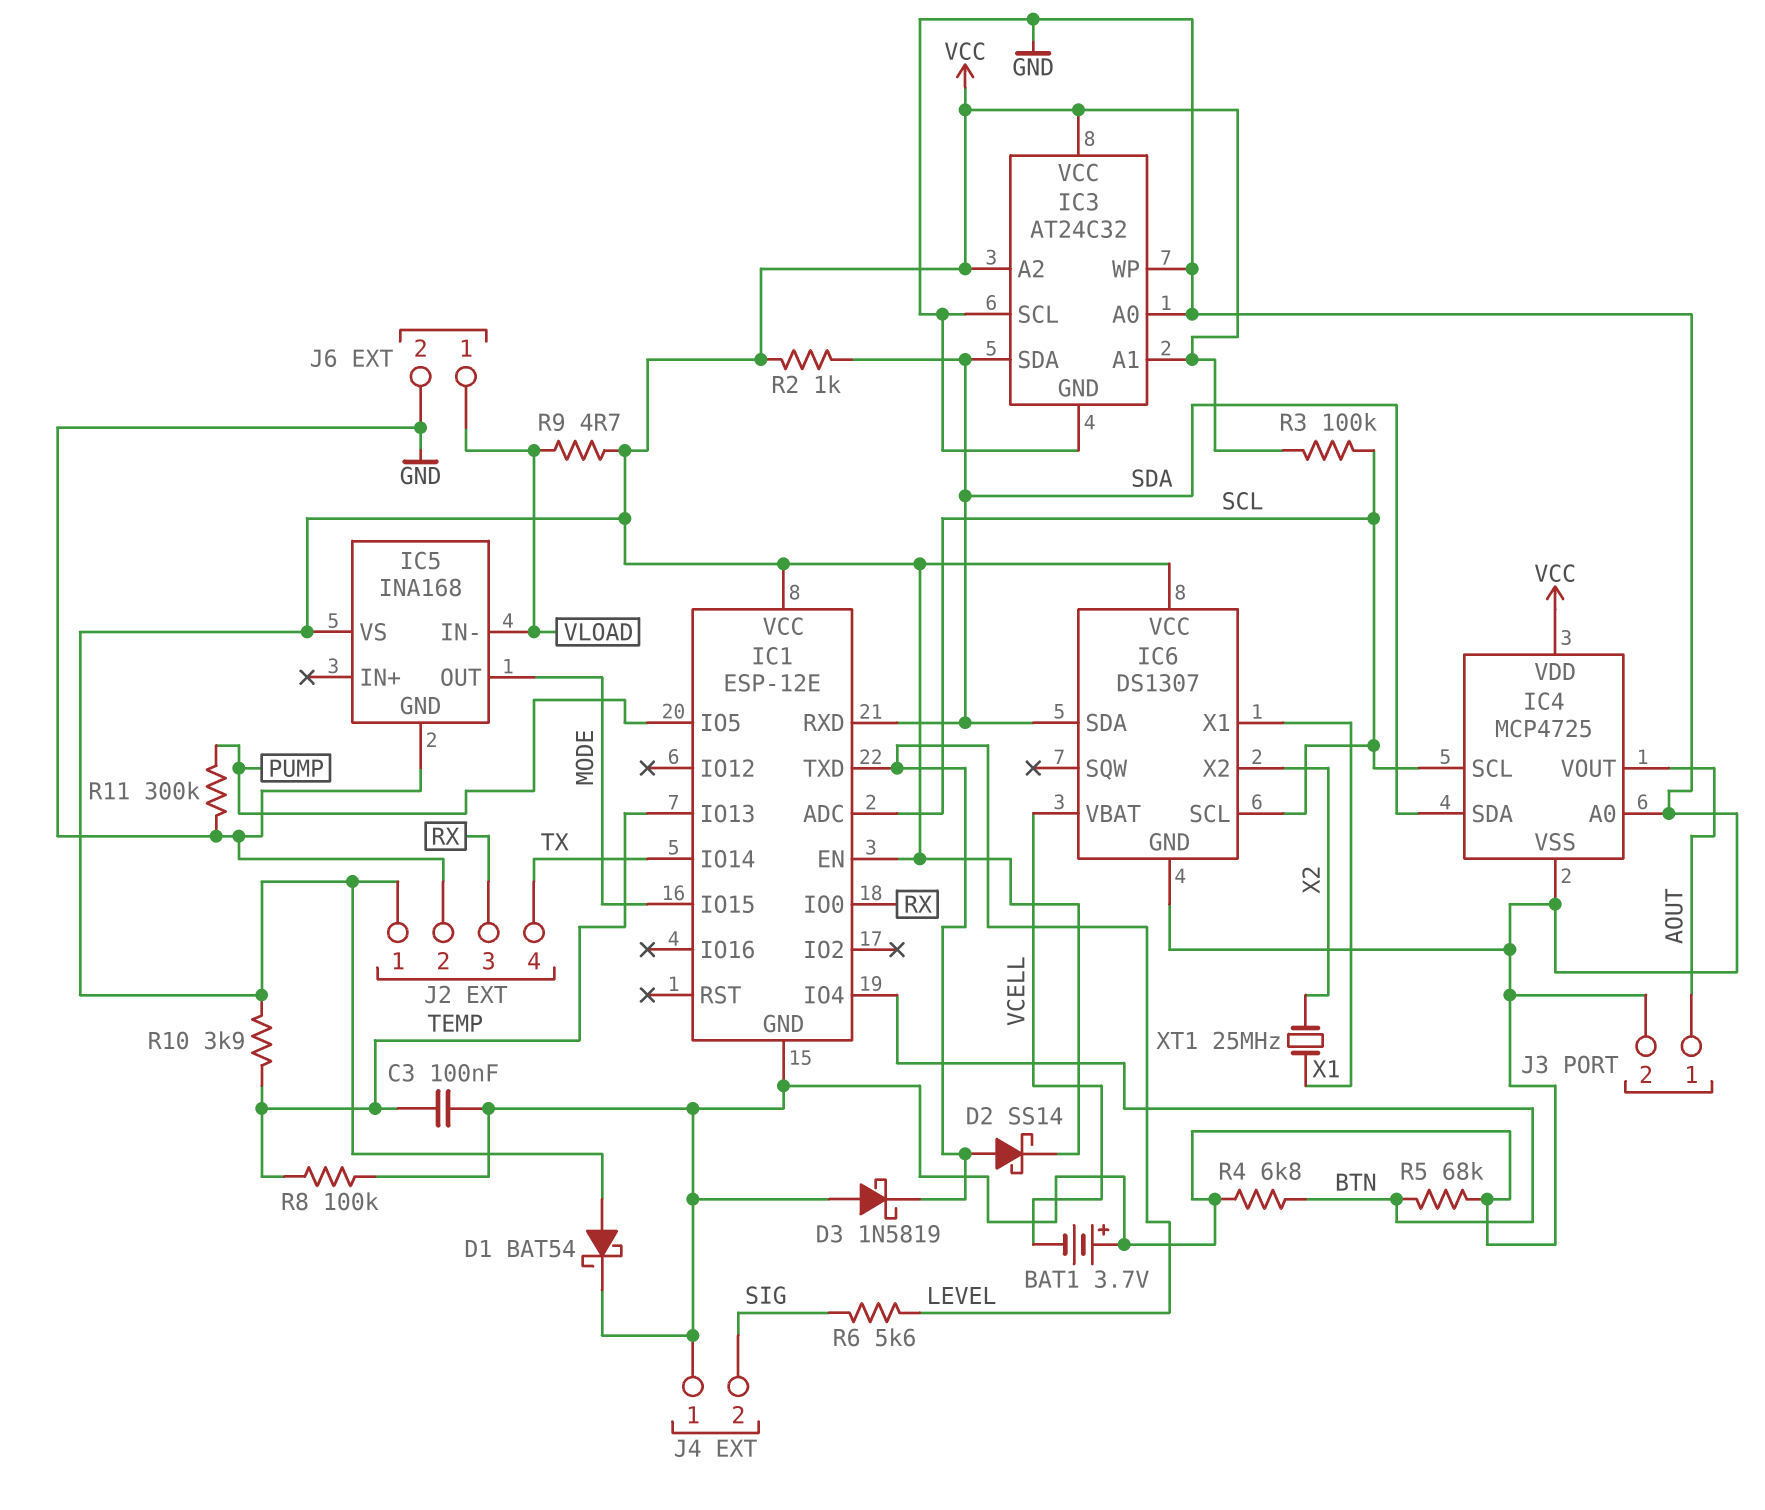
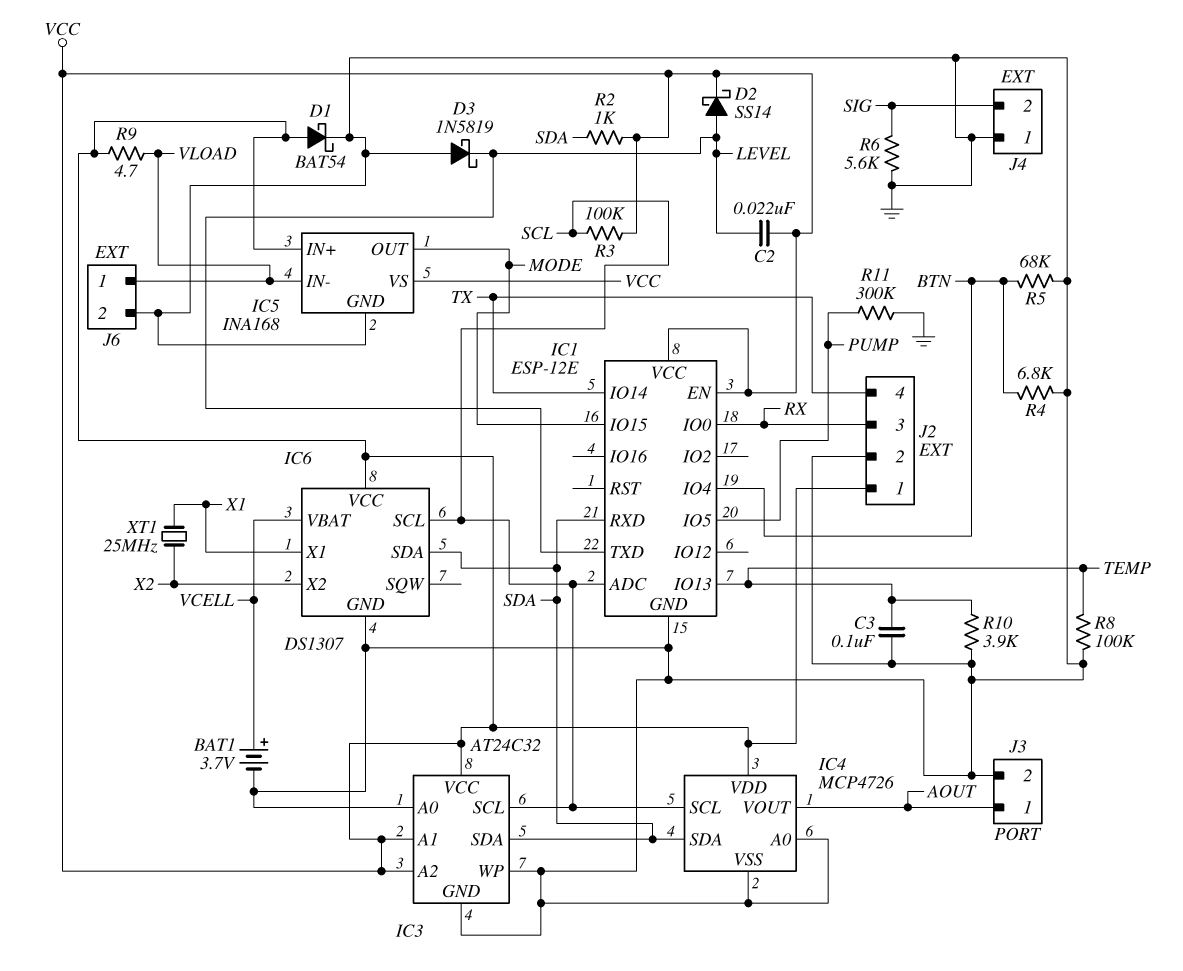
BAT1: 3.7V (plus GND, minus VCELL) -> 3.7V (plus VCELL, minus GND)
C2: none -> 22nF (LEVEL, VCC)
IC3 pin SCL: GND -> SCL
IC4: MCP4725 -> MCP4726
IC5 pin IN+: none -> VCC
R6: 5.6k (LEVEL, SIG) -> 5.6k (GND, SIG)
R10: 3.9k (TEMP, VCC) -> 3.9k (GND, TEMP)

